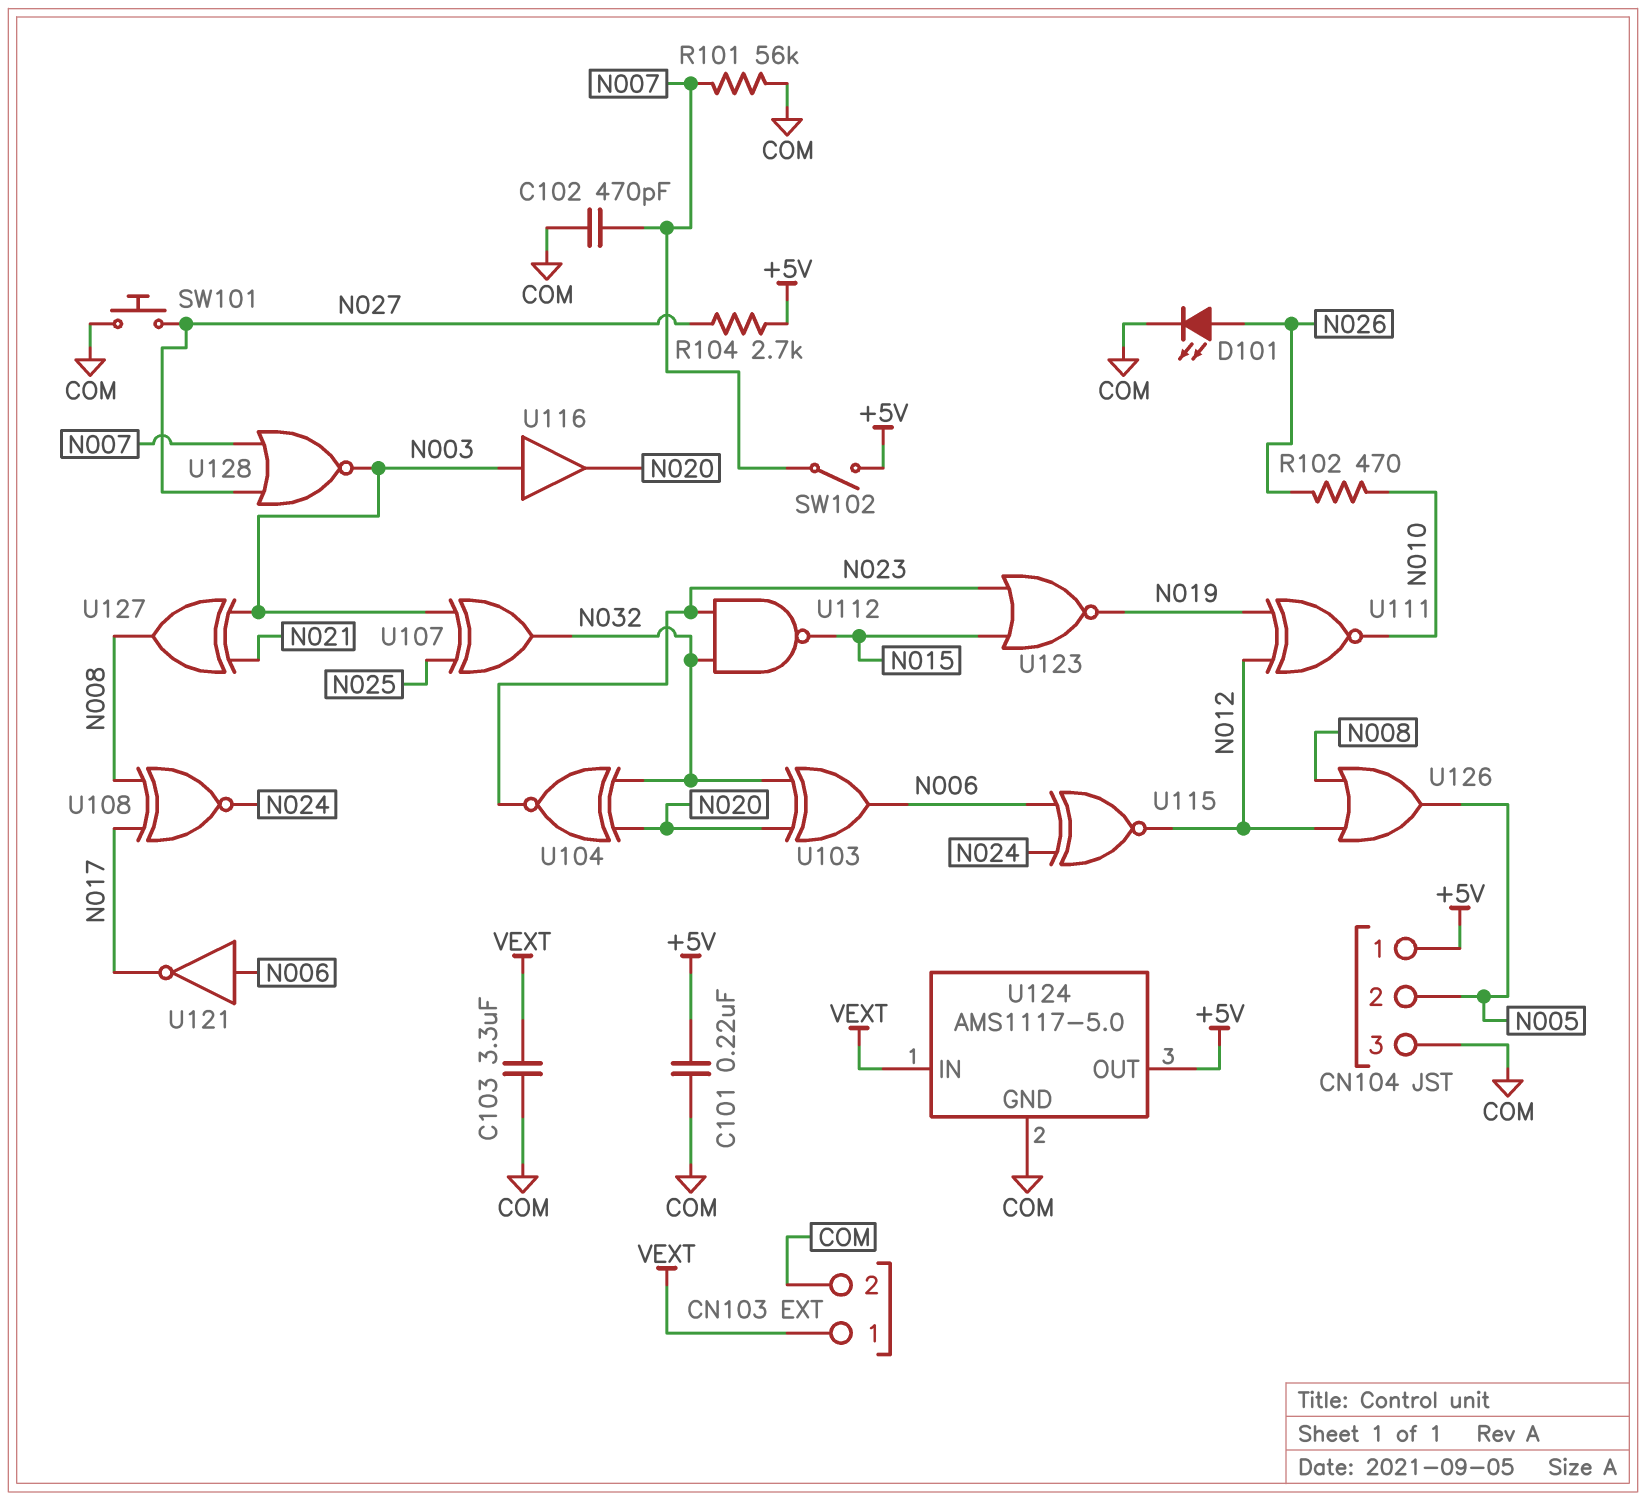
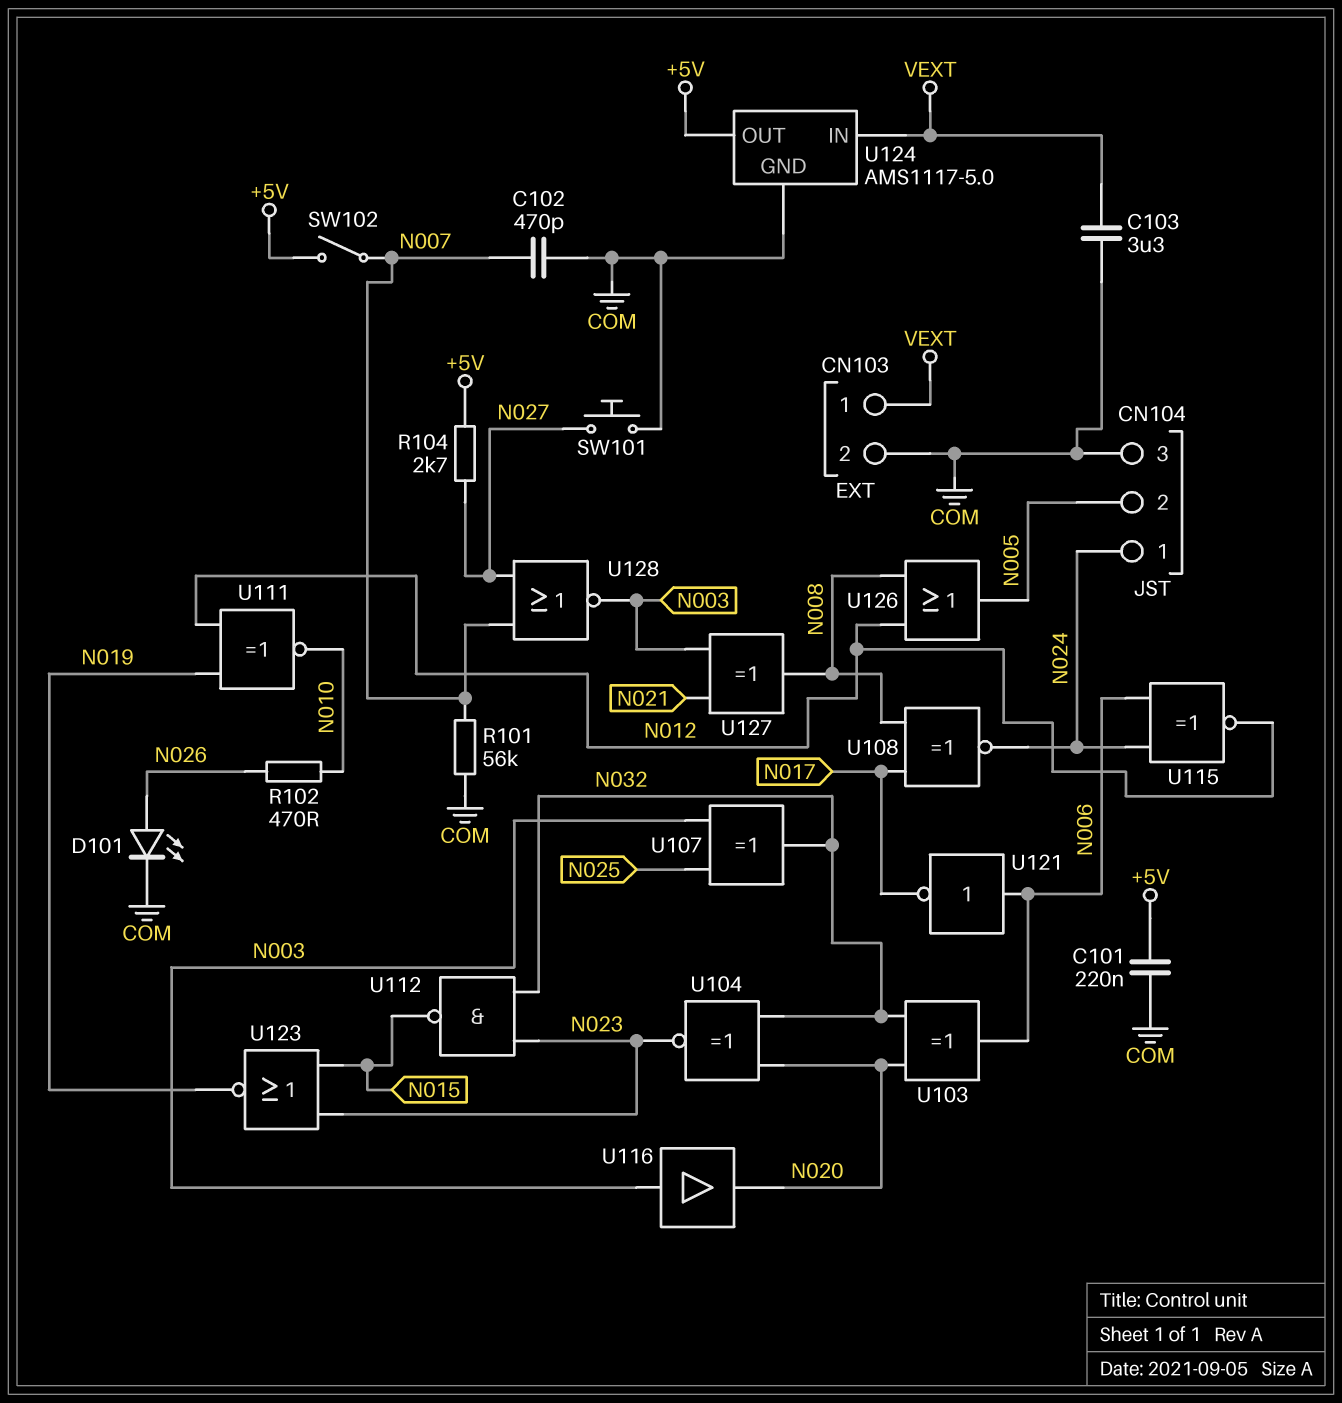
CN104 pin 1: +5V -> N024

